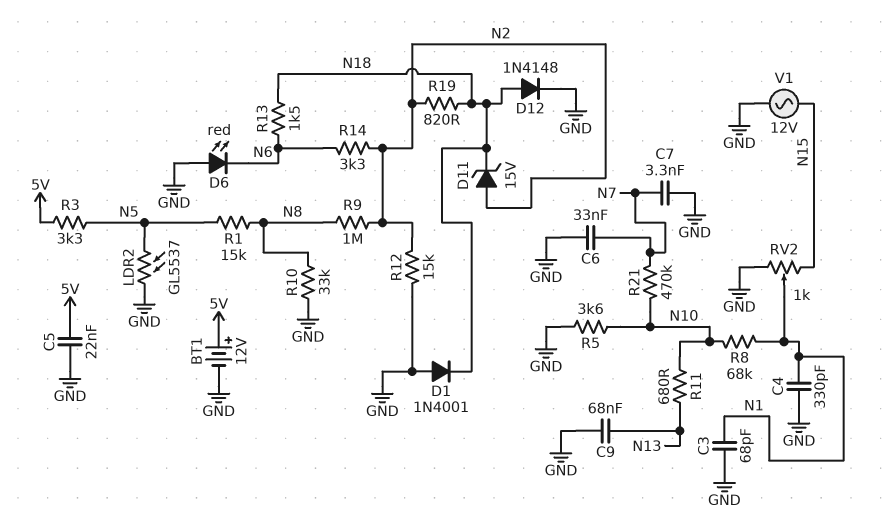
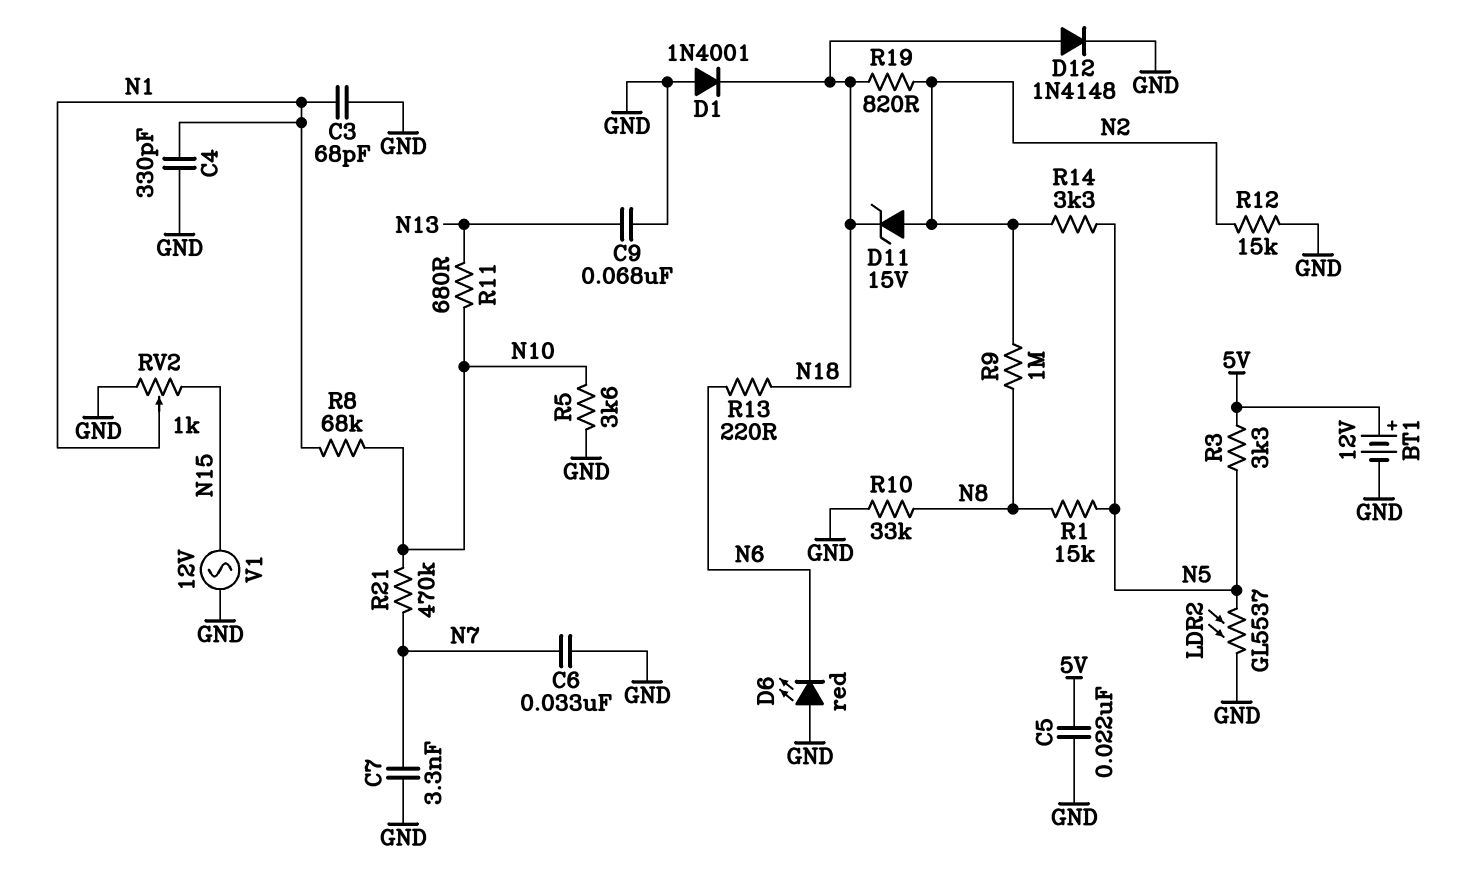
R13: 1.5k (N6, N18) -> 220 (N6, N18)
R14: 3.3k (N2, N6) -> 3.3k (N2, N5)

